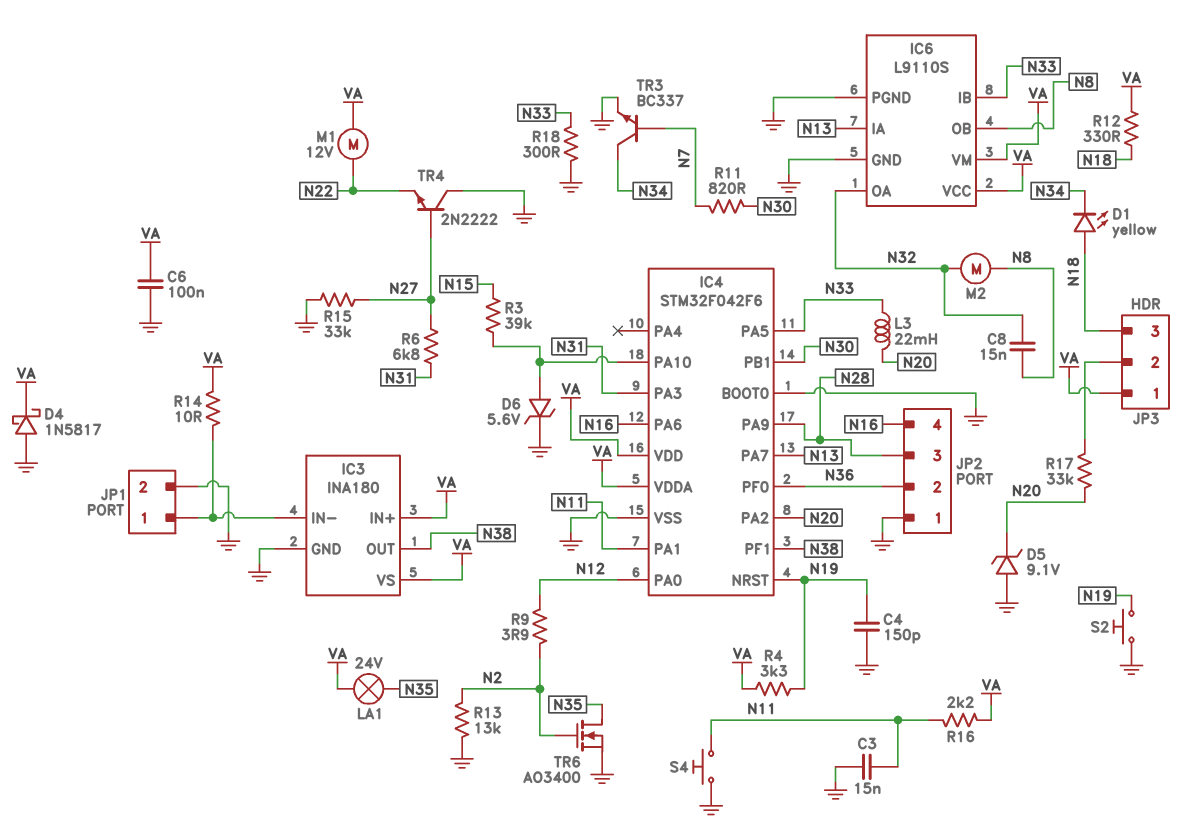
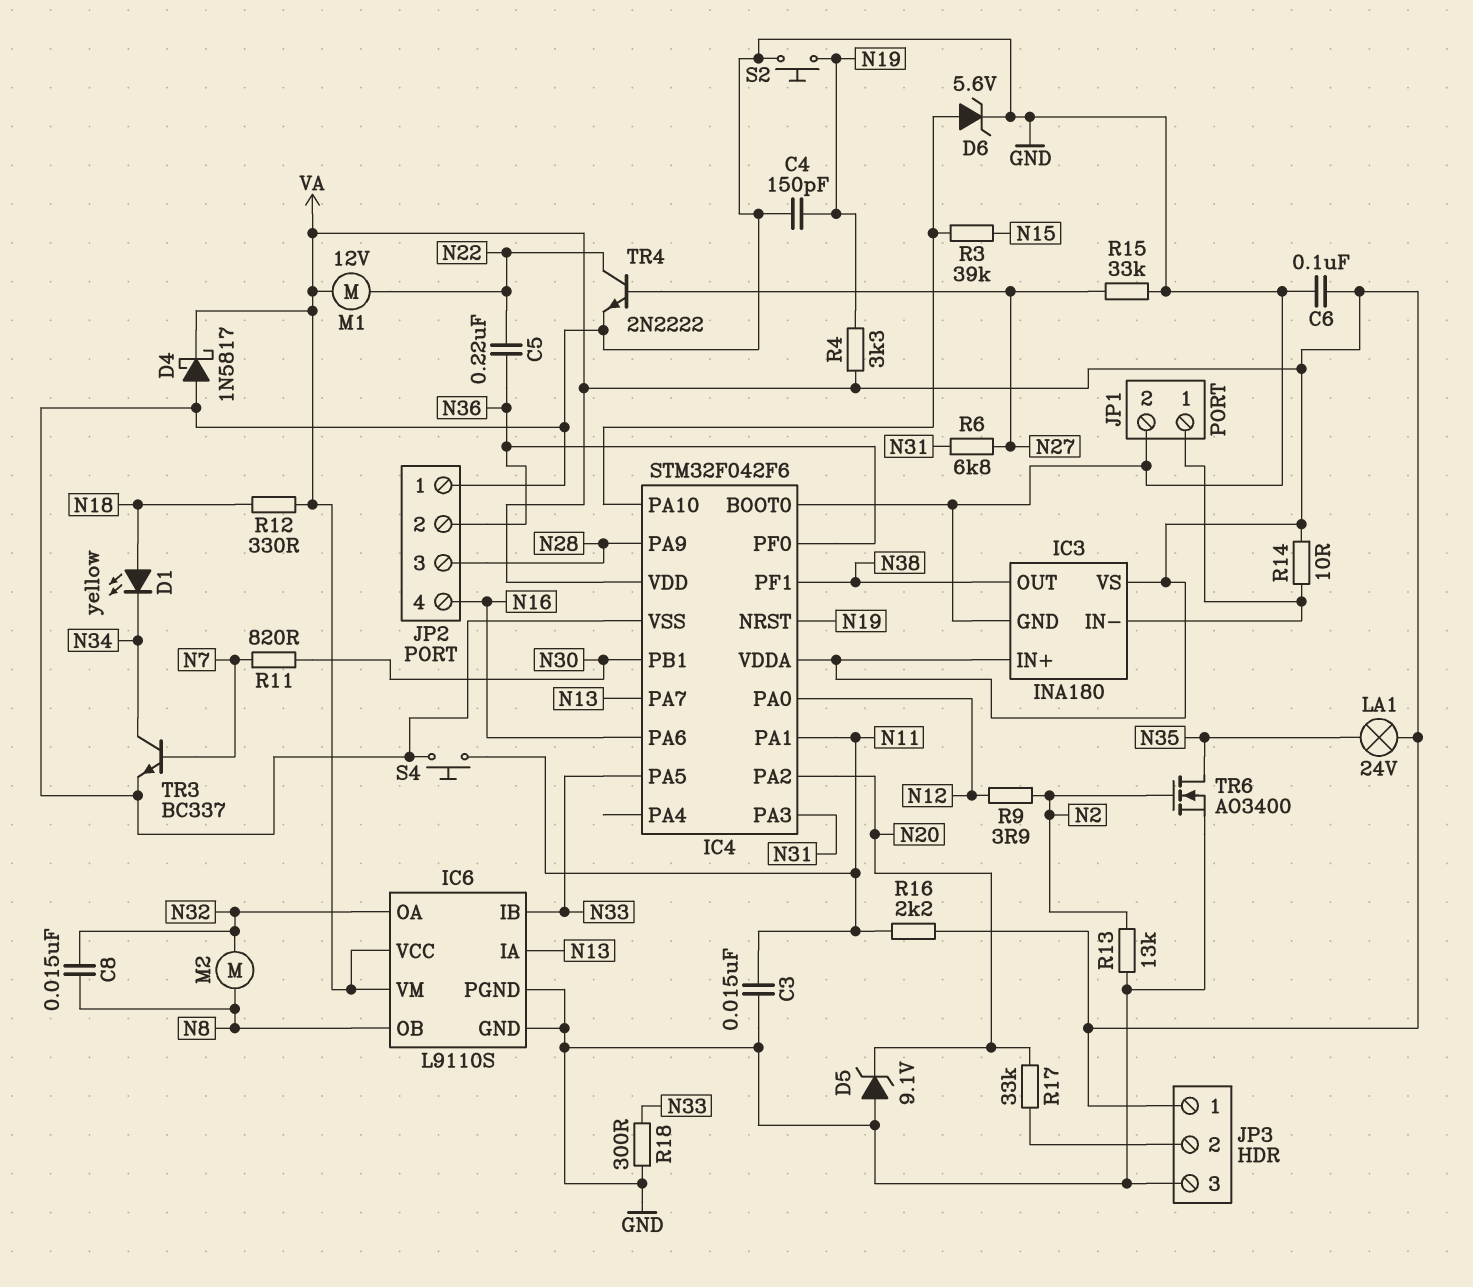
C5: none -> 220nF (N22, N36)
JP3 pin 3: N18 -> GND
L3: 22mH (N20, N33) -> none
TR4: NPN 2N2222 (B N27, C GND, E N22) -> NPN 2N2222 (B N27, C N22, E GND)

